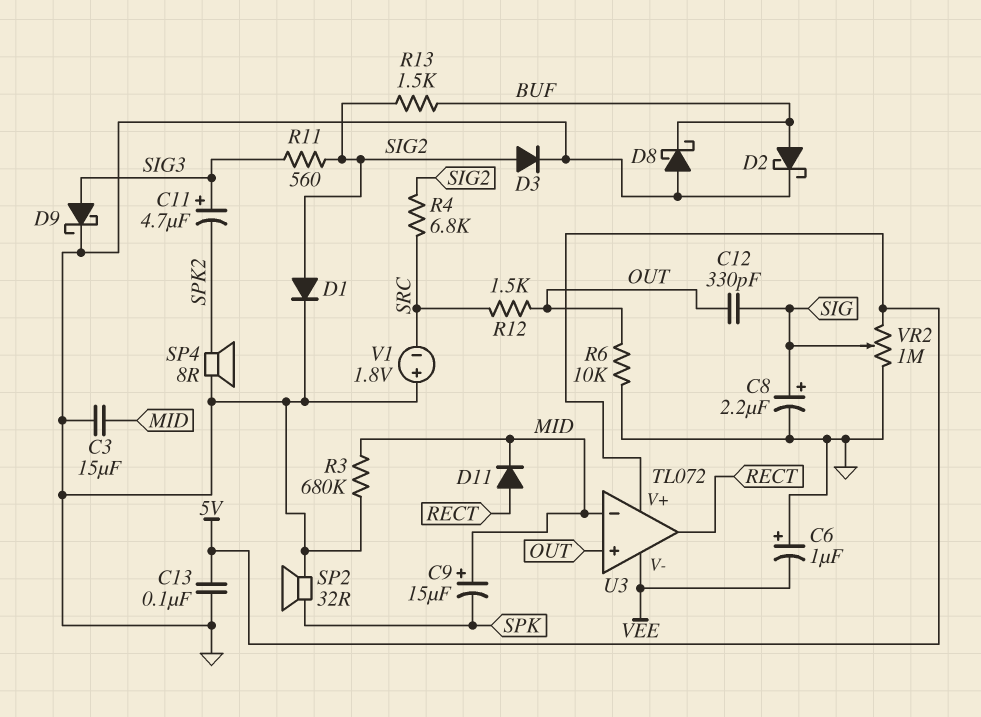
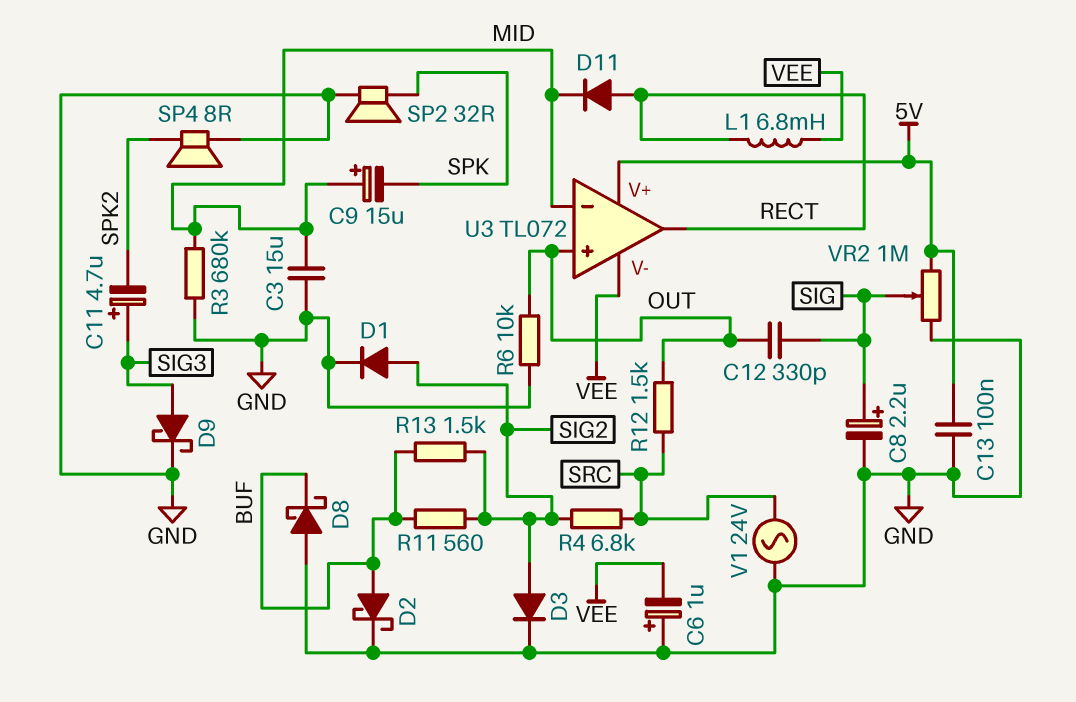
L1: none -> 6.8mH (RECT, VEE)
R11: 560 (SIG2, SIG3) -> 560 (BUF, SIG2)
V1: 1.8V (plus GND, minus SRC) -> AC 24V (GND, SRC)

